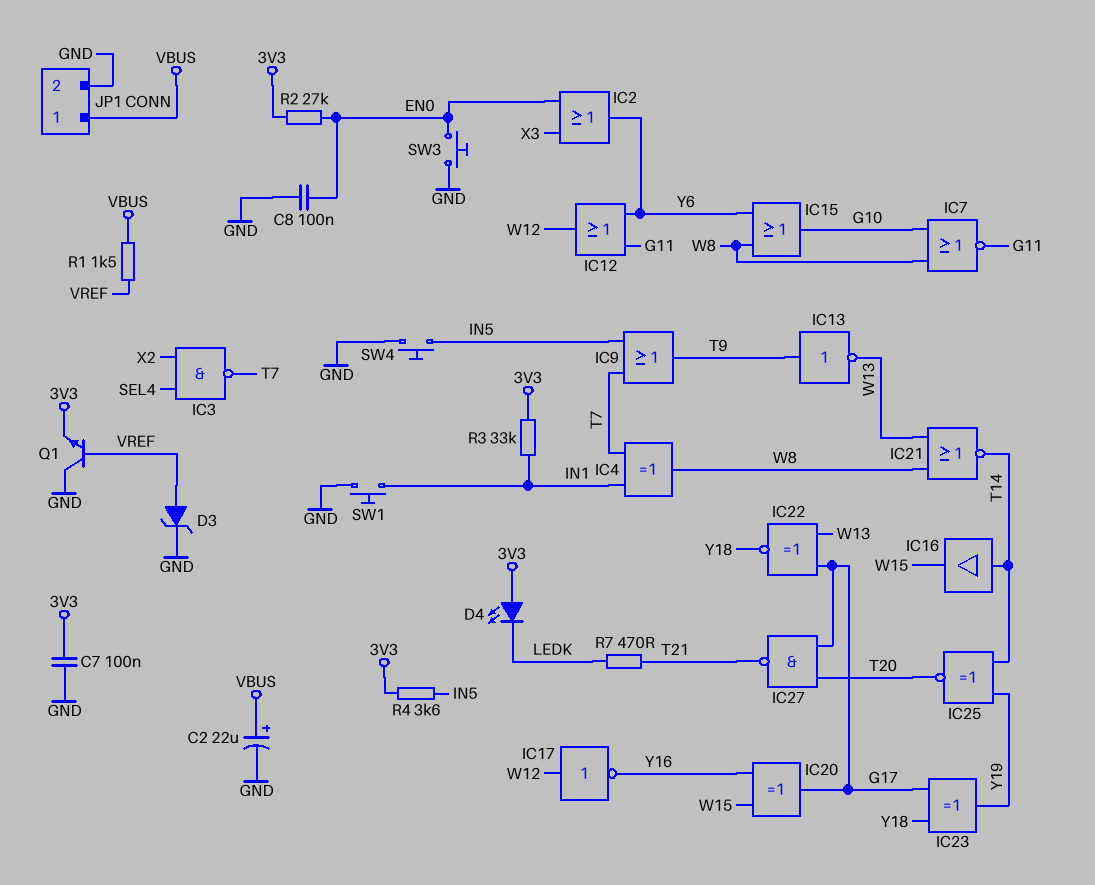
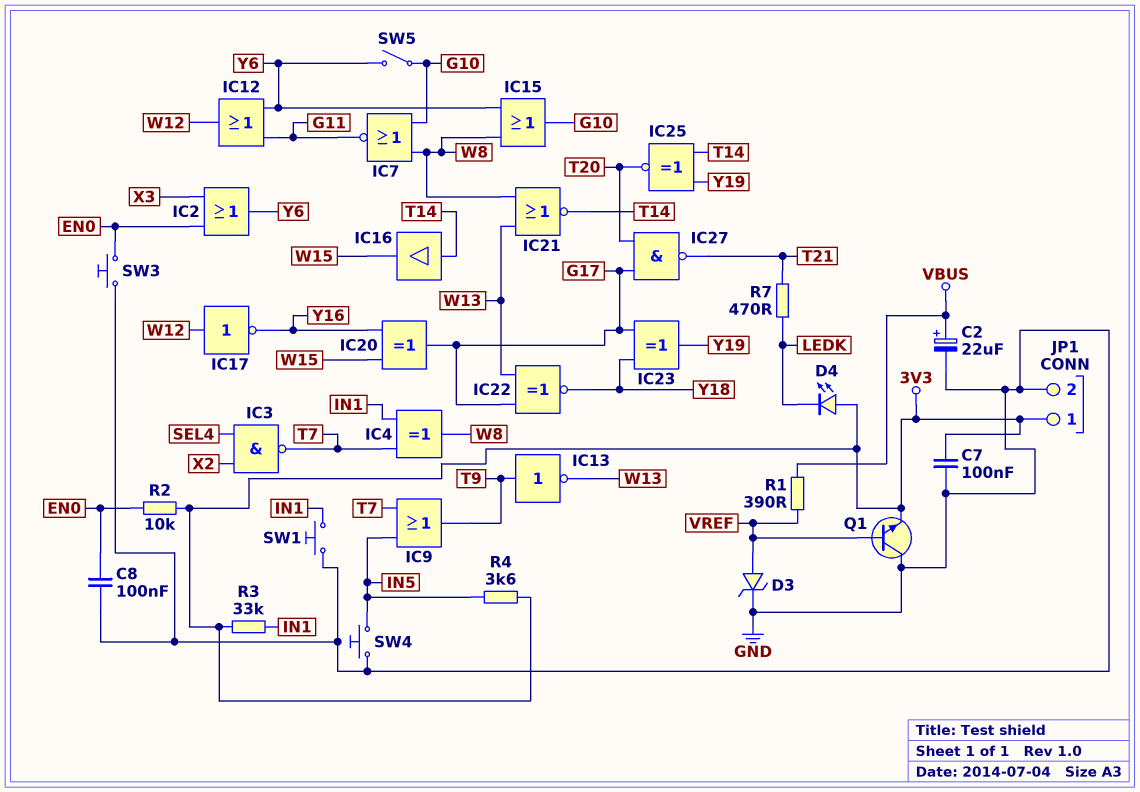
JP1 pin 1: VBUS -> 3V3
R1: 1.5k (VBUS, VREF) -> 390 (VBUS, VREF)
R2: 27k (3V3, EN0) -> 10k (3V3, EN0)
SW5: none -> switch (G10, Y6)

